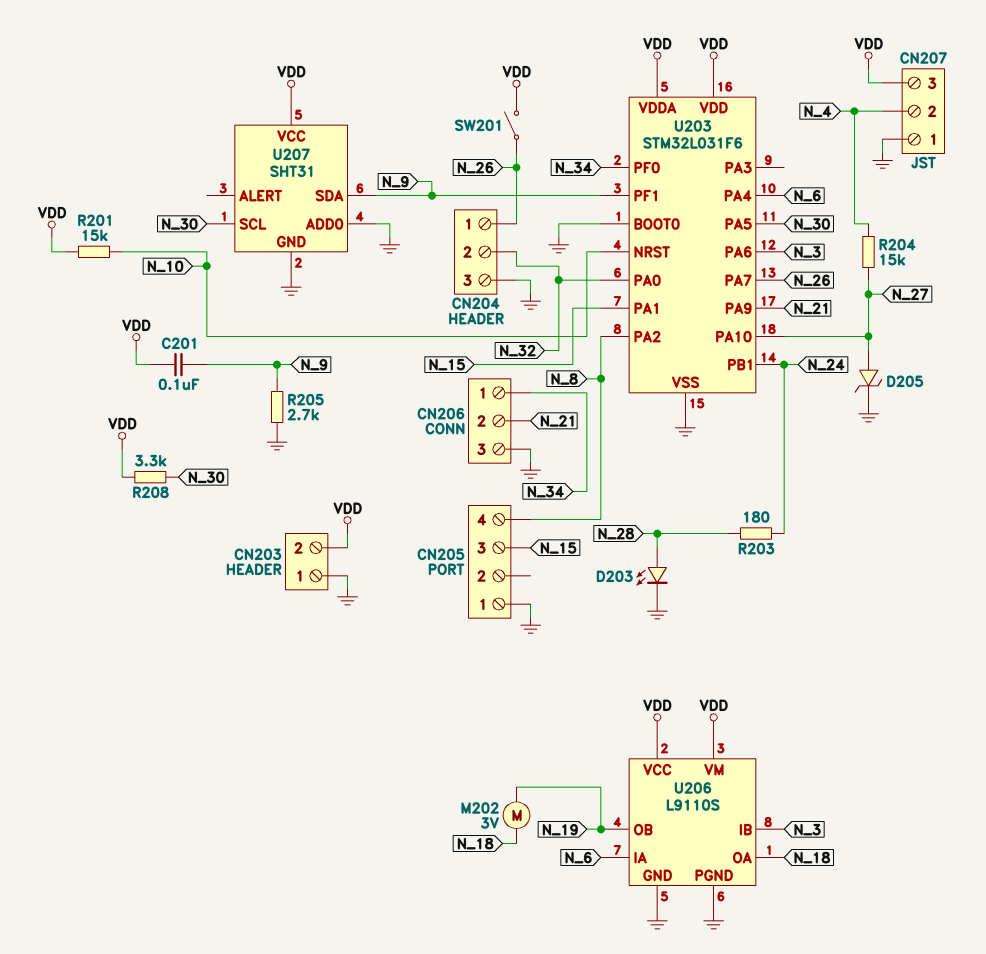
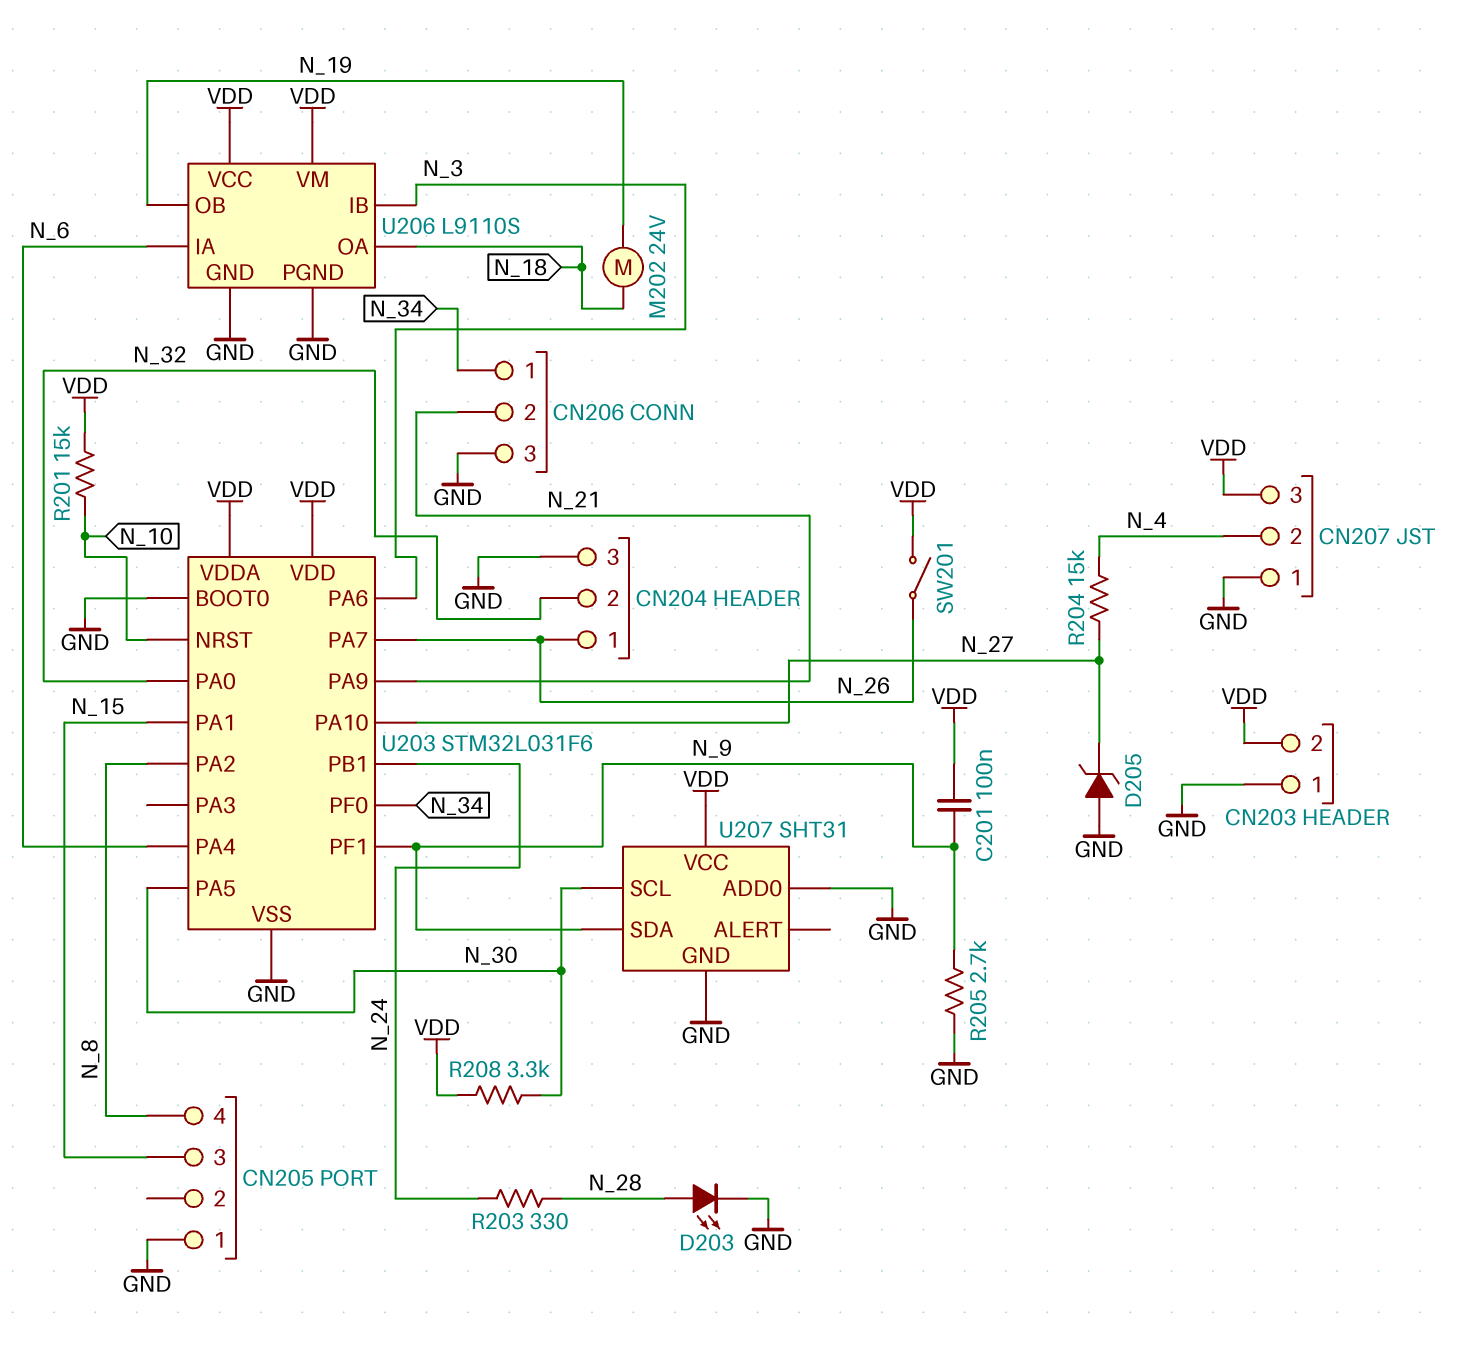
D205: zener (A N_27, K GND) -> zener (A GND, K N_27)
M202: motor 3V (N_18, N_19) -> motor 24V (N_18, N_19)
R203: 180 (N_24, N_28) -> 330 (N_24, N_28)

